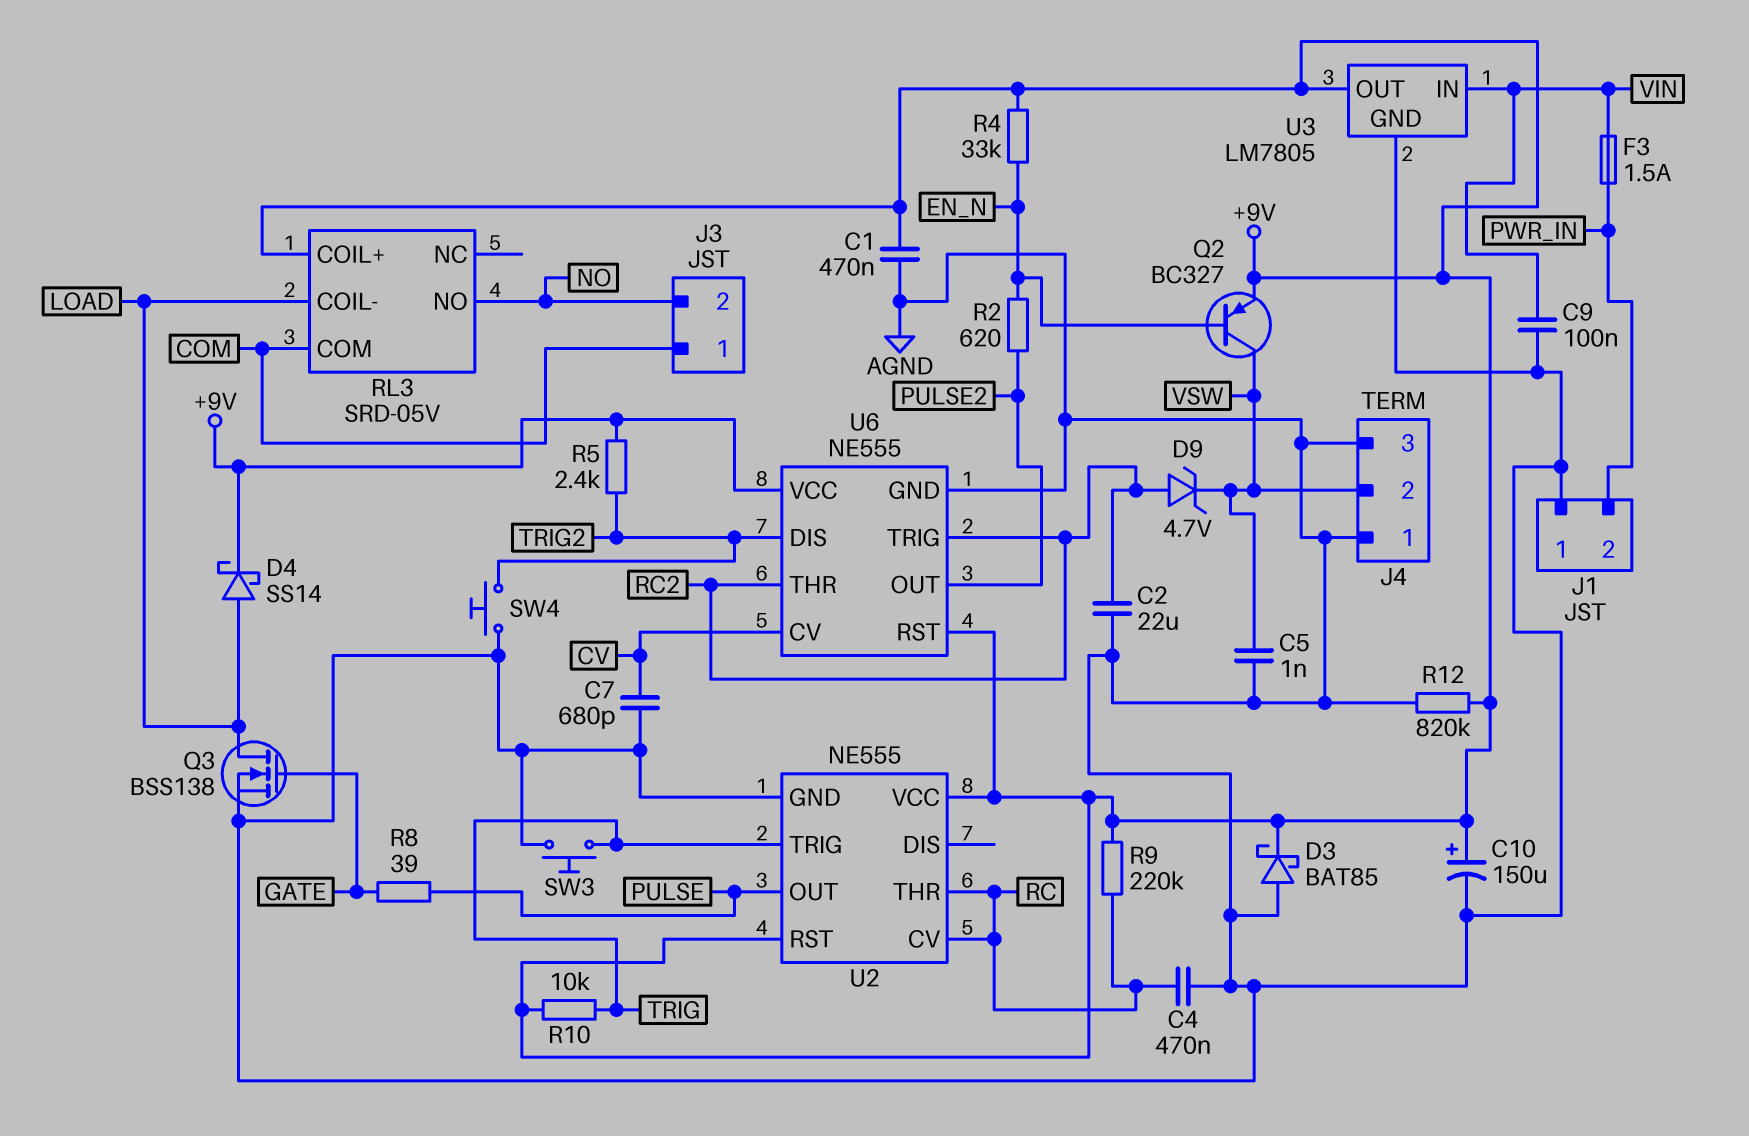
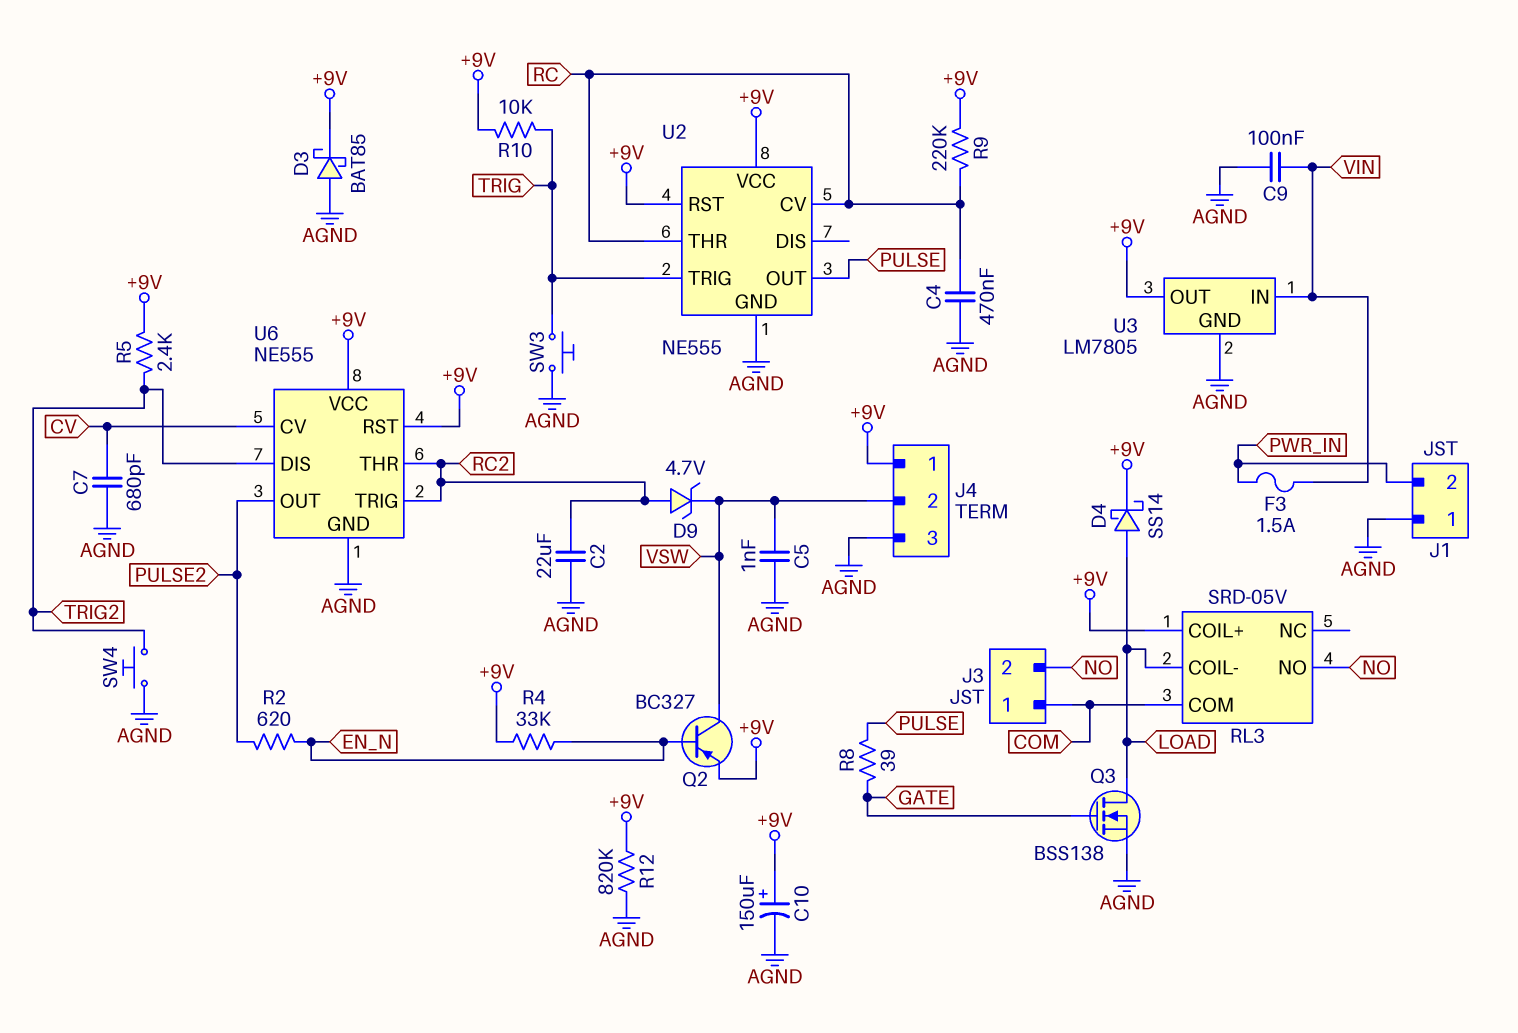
C1: 470nF (+9V, AGND) -> none
J4 pin 1: AGND -> +9V

